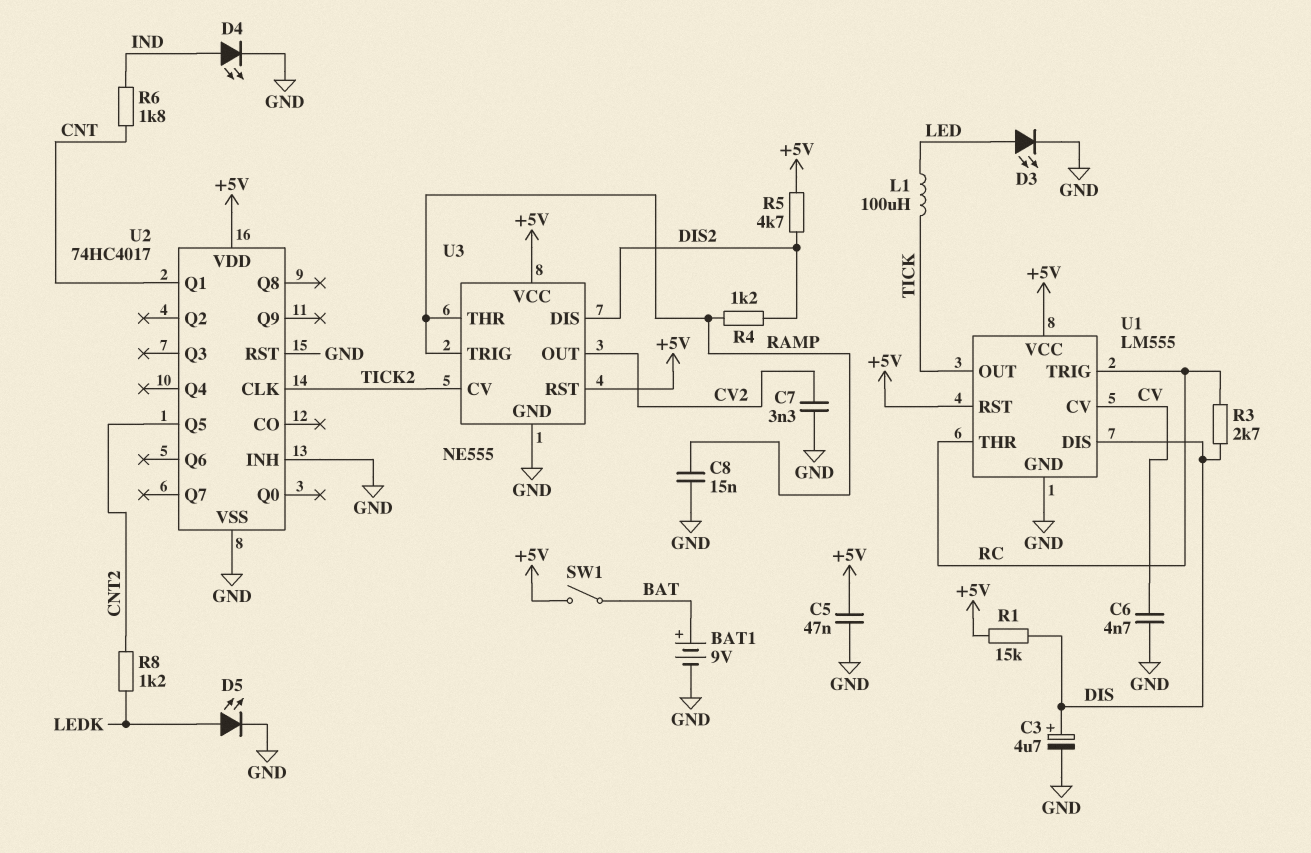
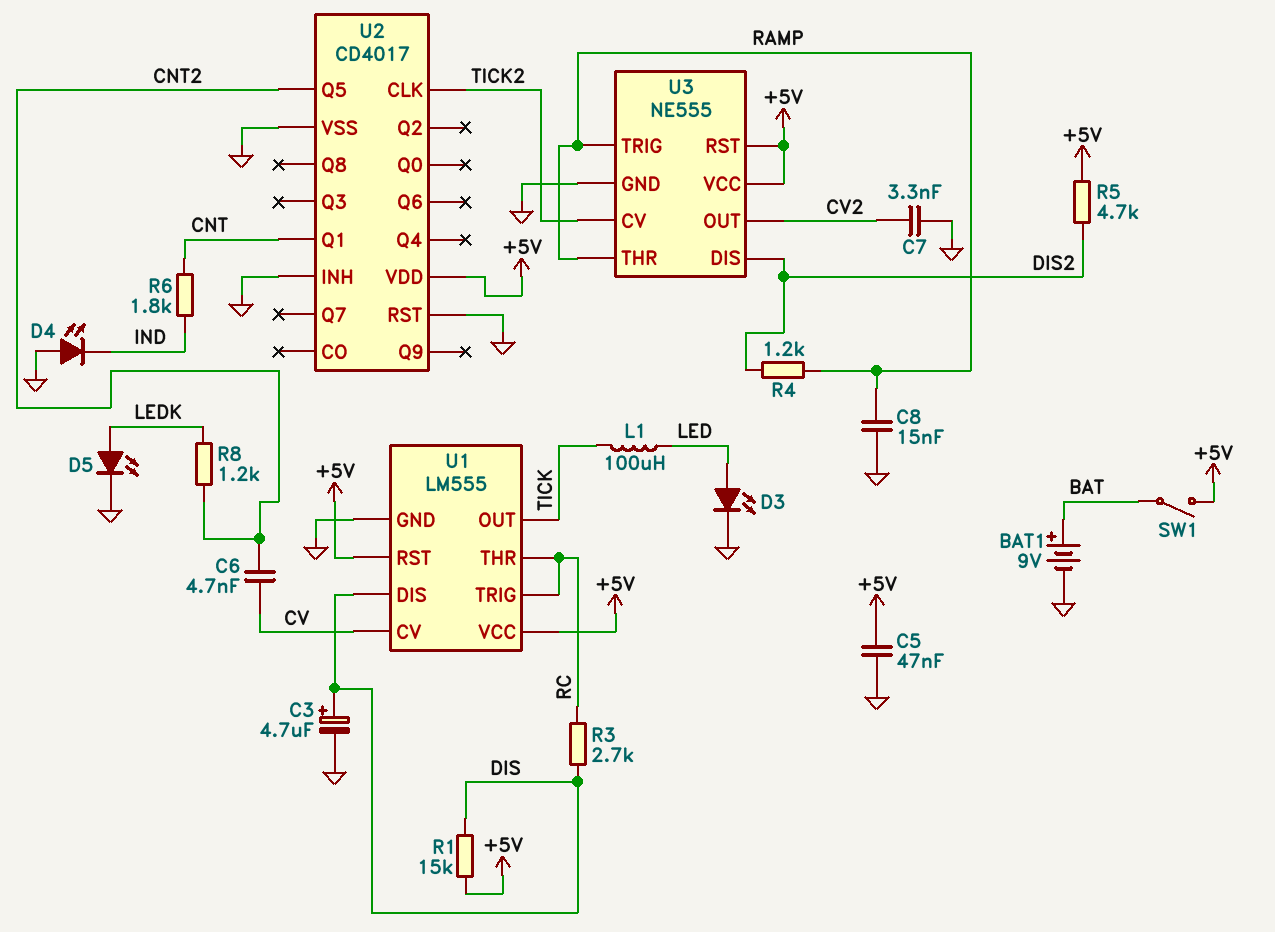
C6: 4.7nF (CV, GND) -> 4.7nF (CNT2, CV)
D4: LED (A IND, K GND) -> LED (A GND, K IND)
U2: 74HC4017 -> CD4017

